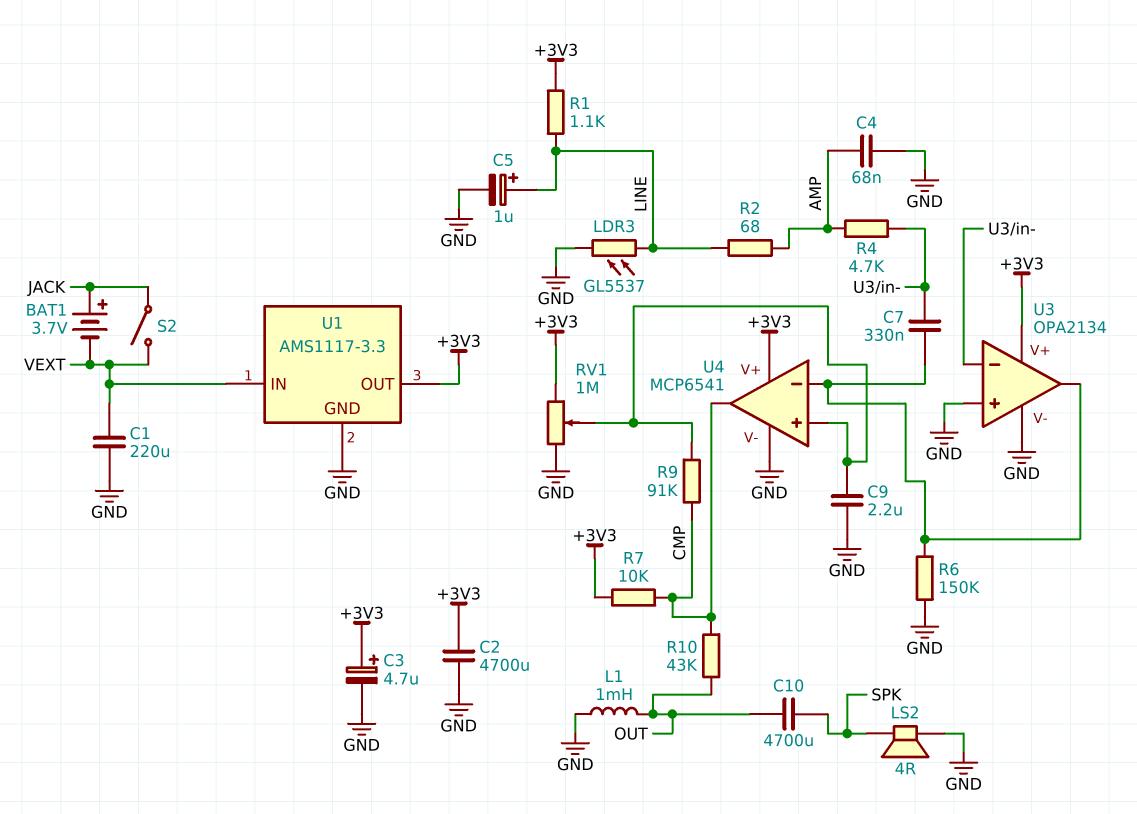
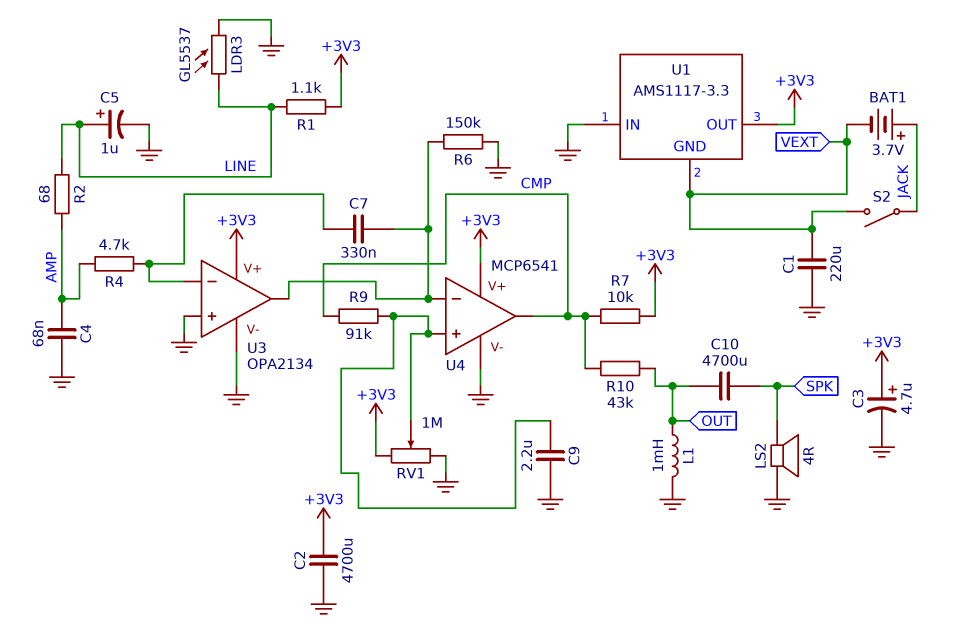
U1 pin GND: GND -> VEXT
U1 pin IN: VEXT -> GND

